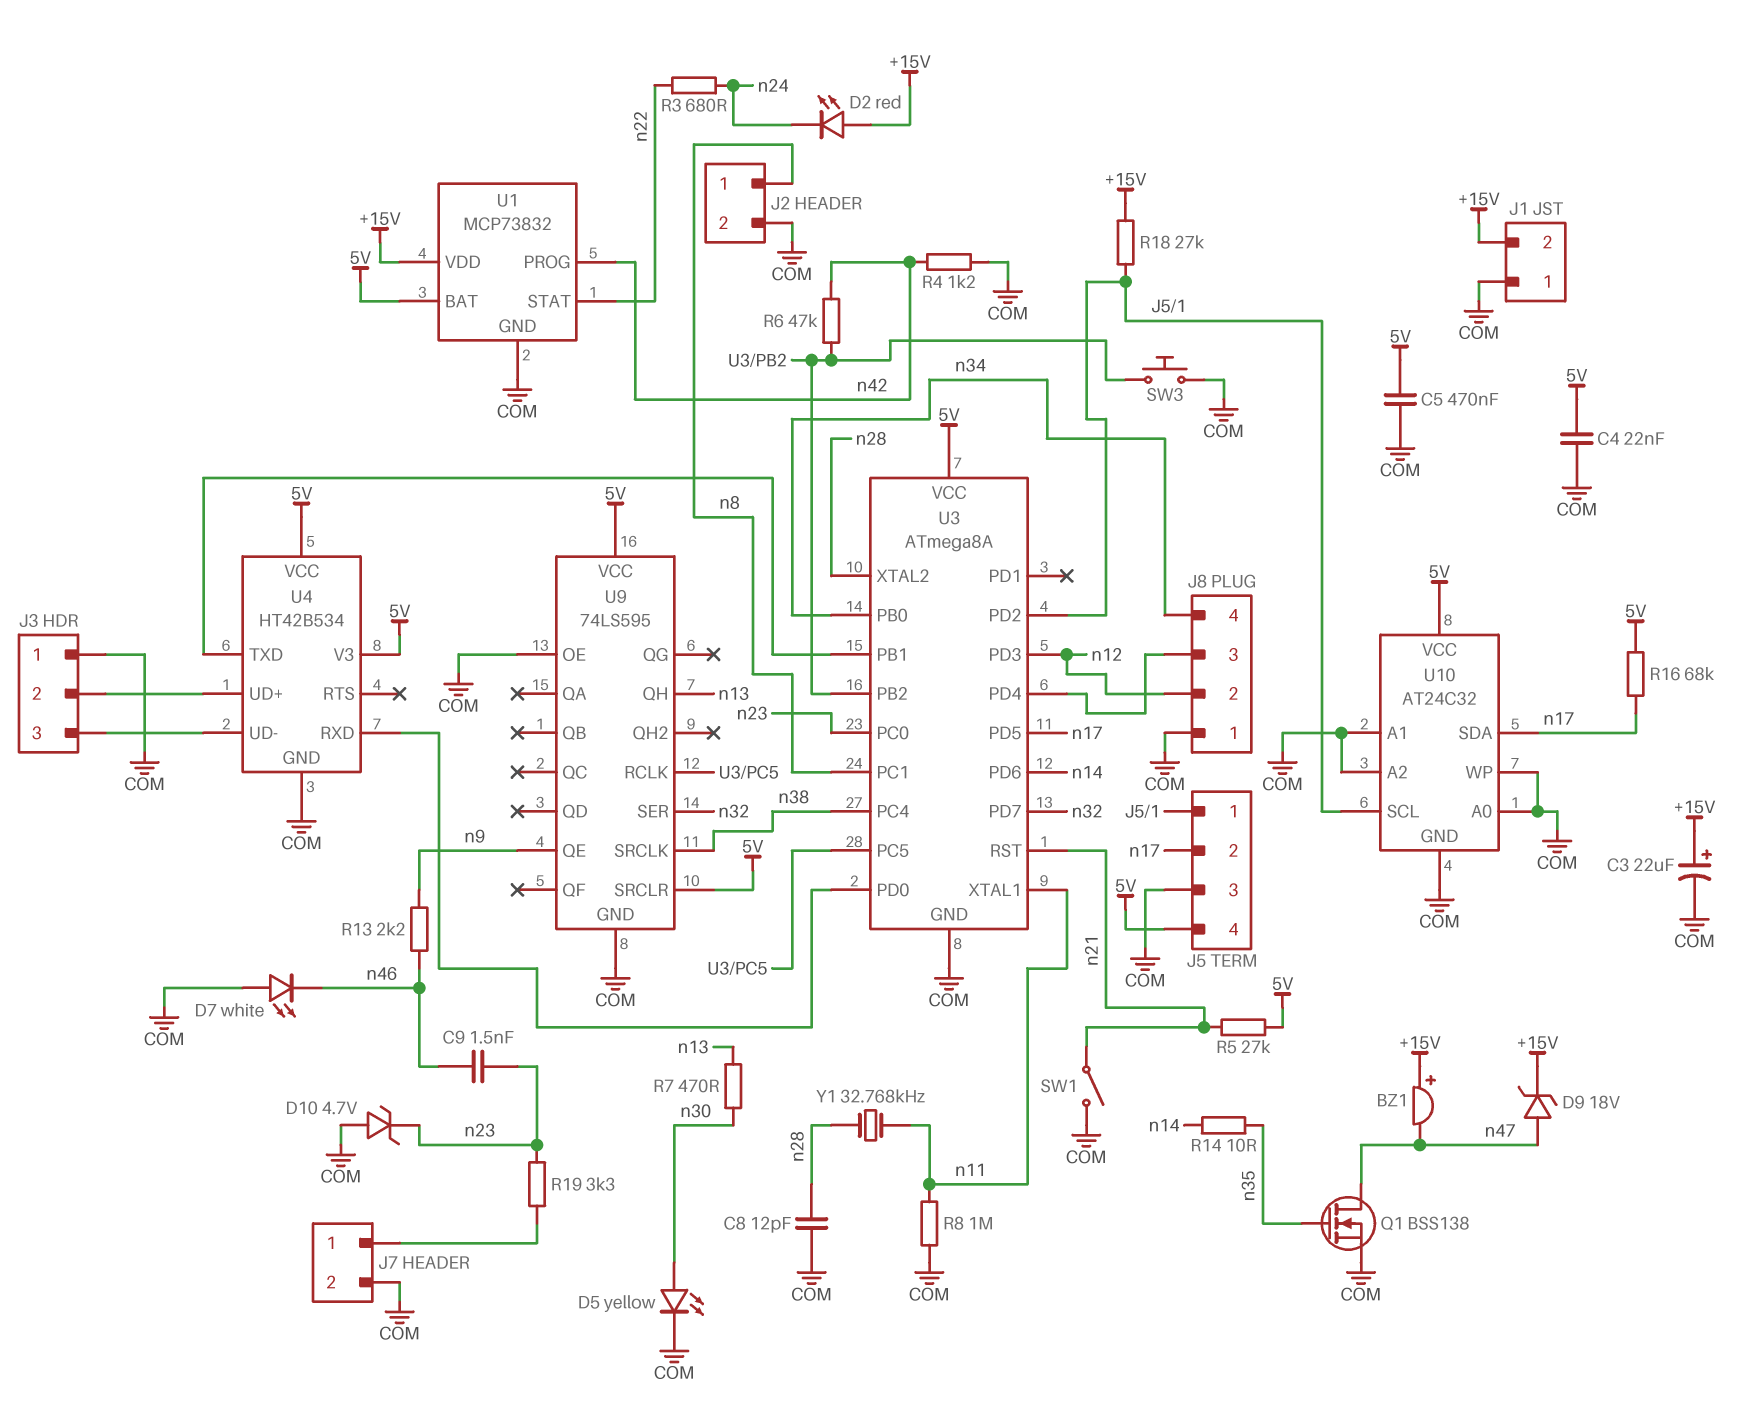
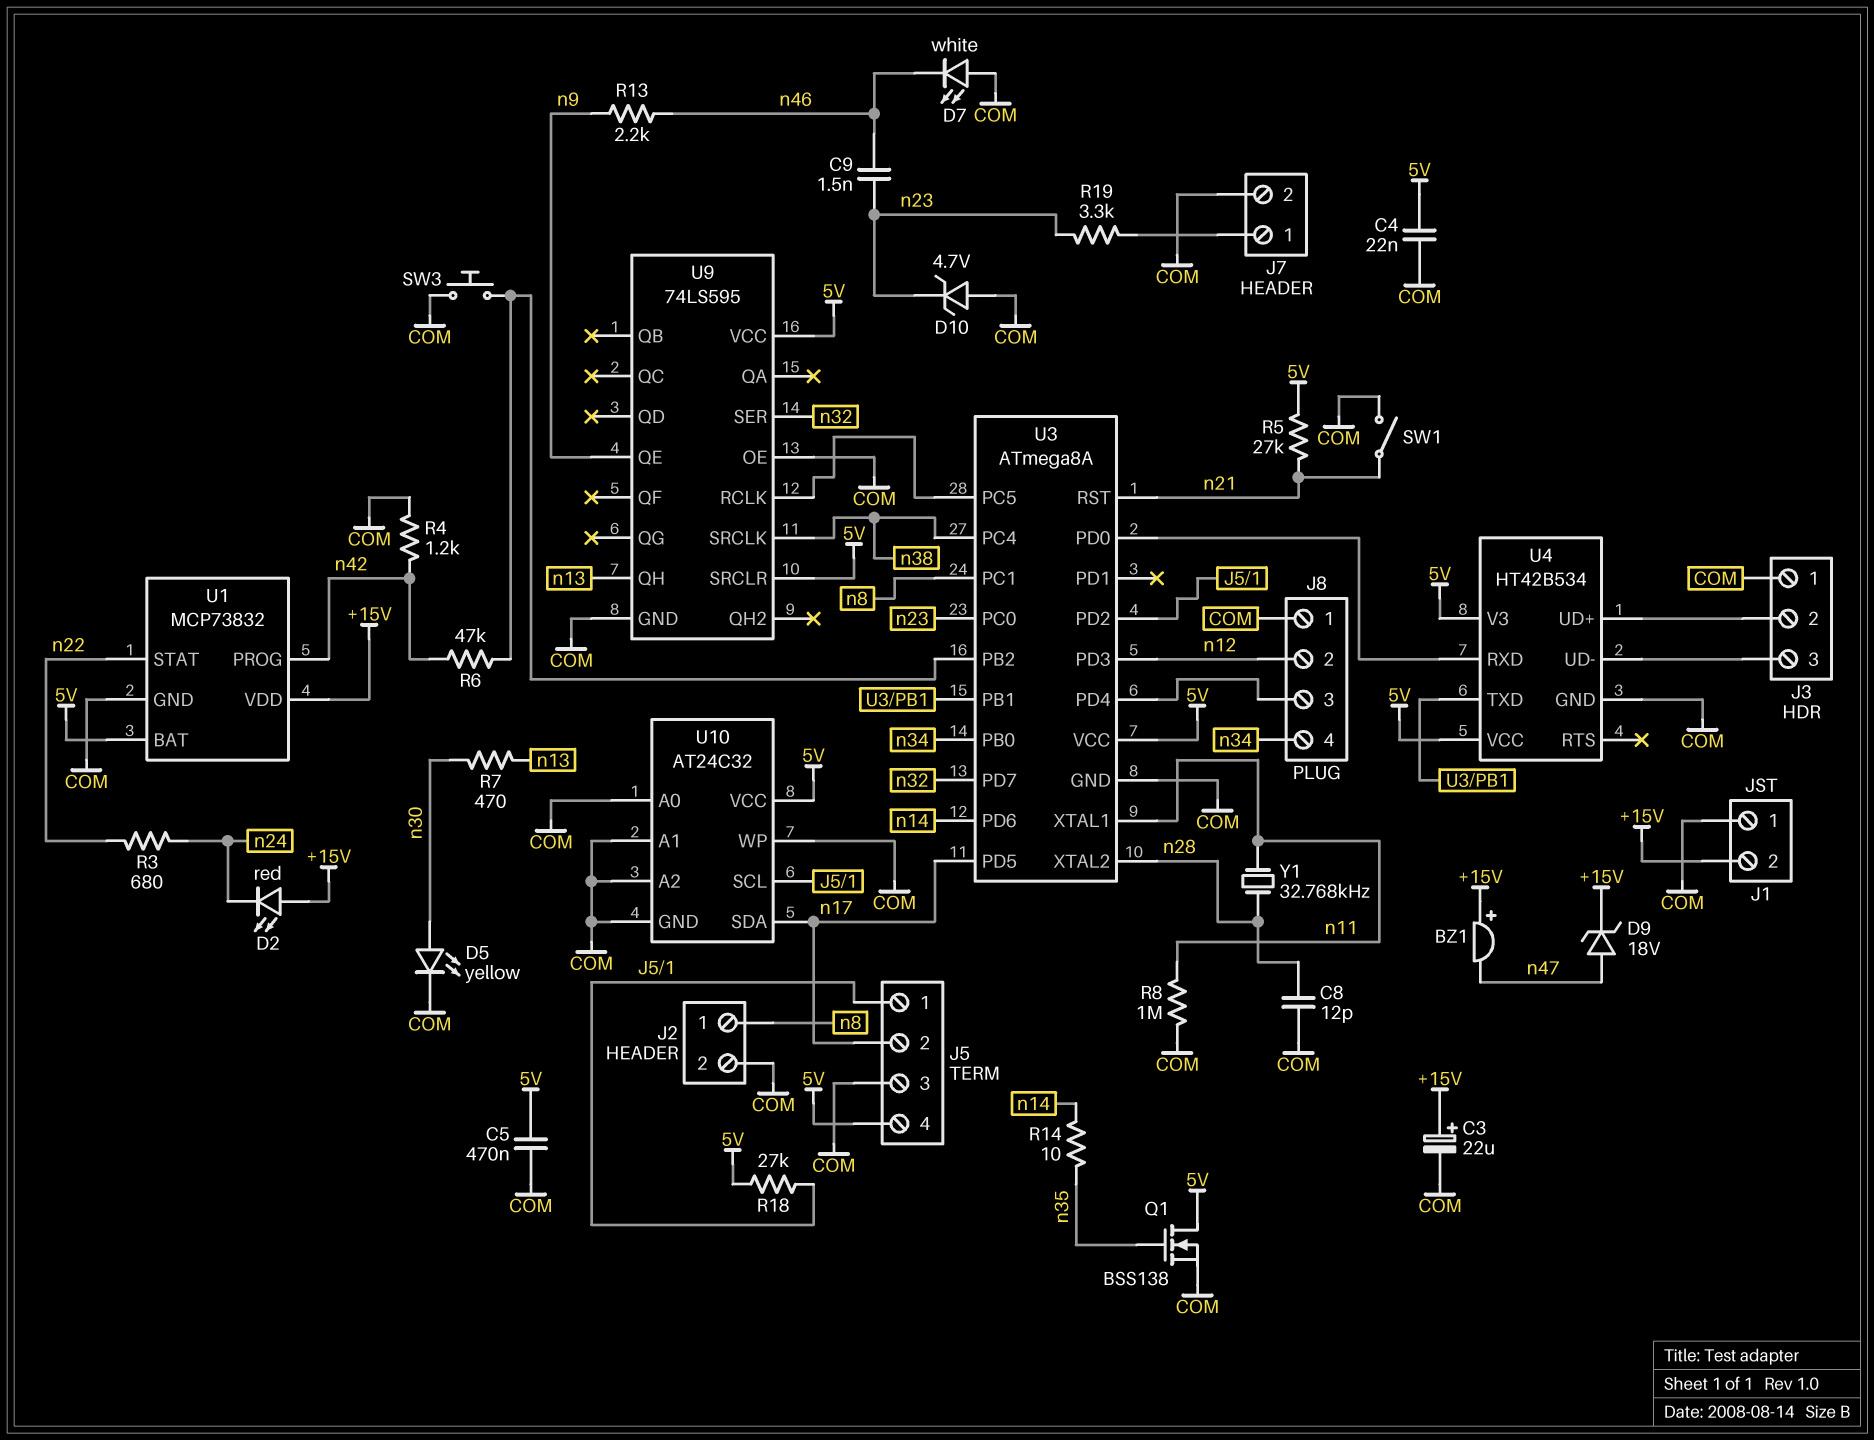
Q1: NMOS BSS138 (G n35, D n47, S COM) -> NMOS BSS138 (G n35, D 5V, S COM)
R16: 68k (5V, n17) -> none
R18: 27k (+15V, J5/1) -> 27k (5V, J5/1)

